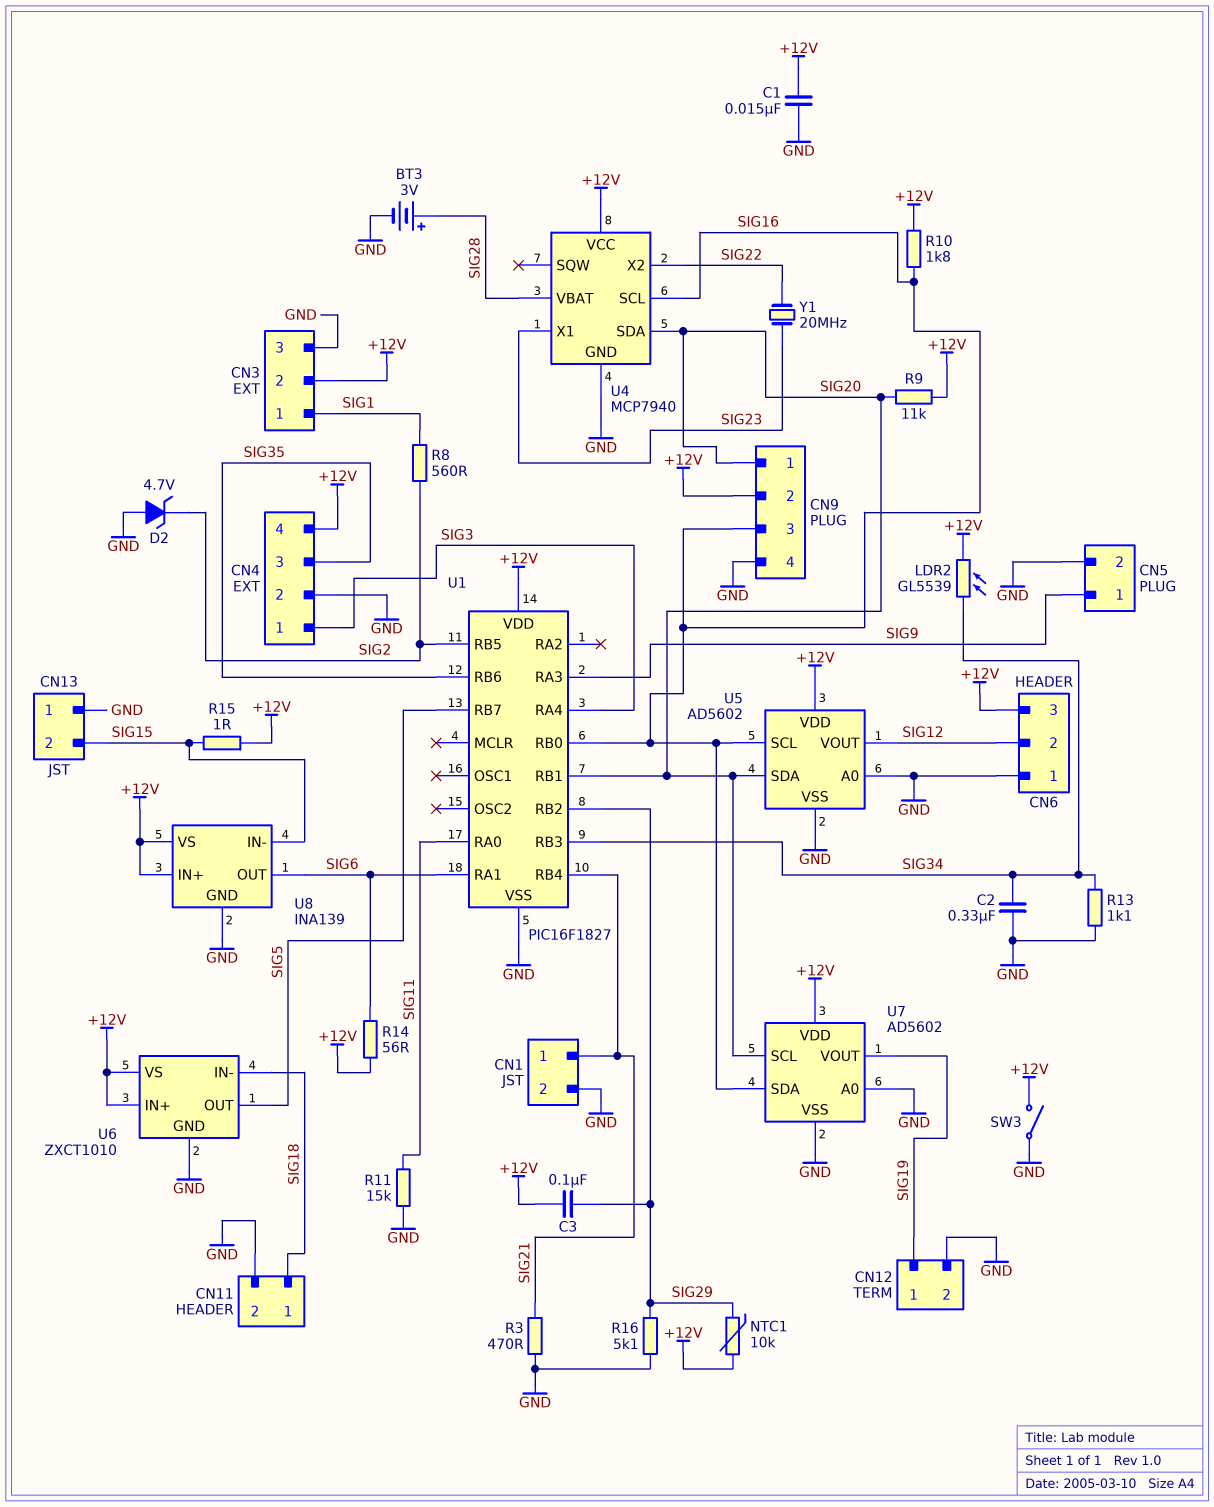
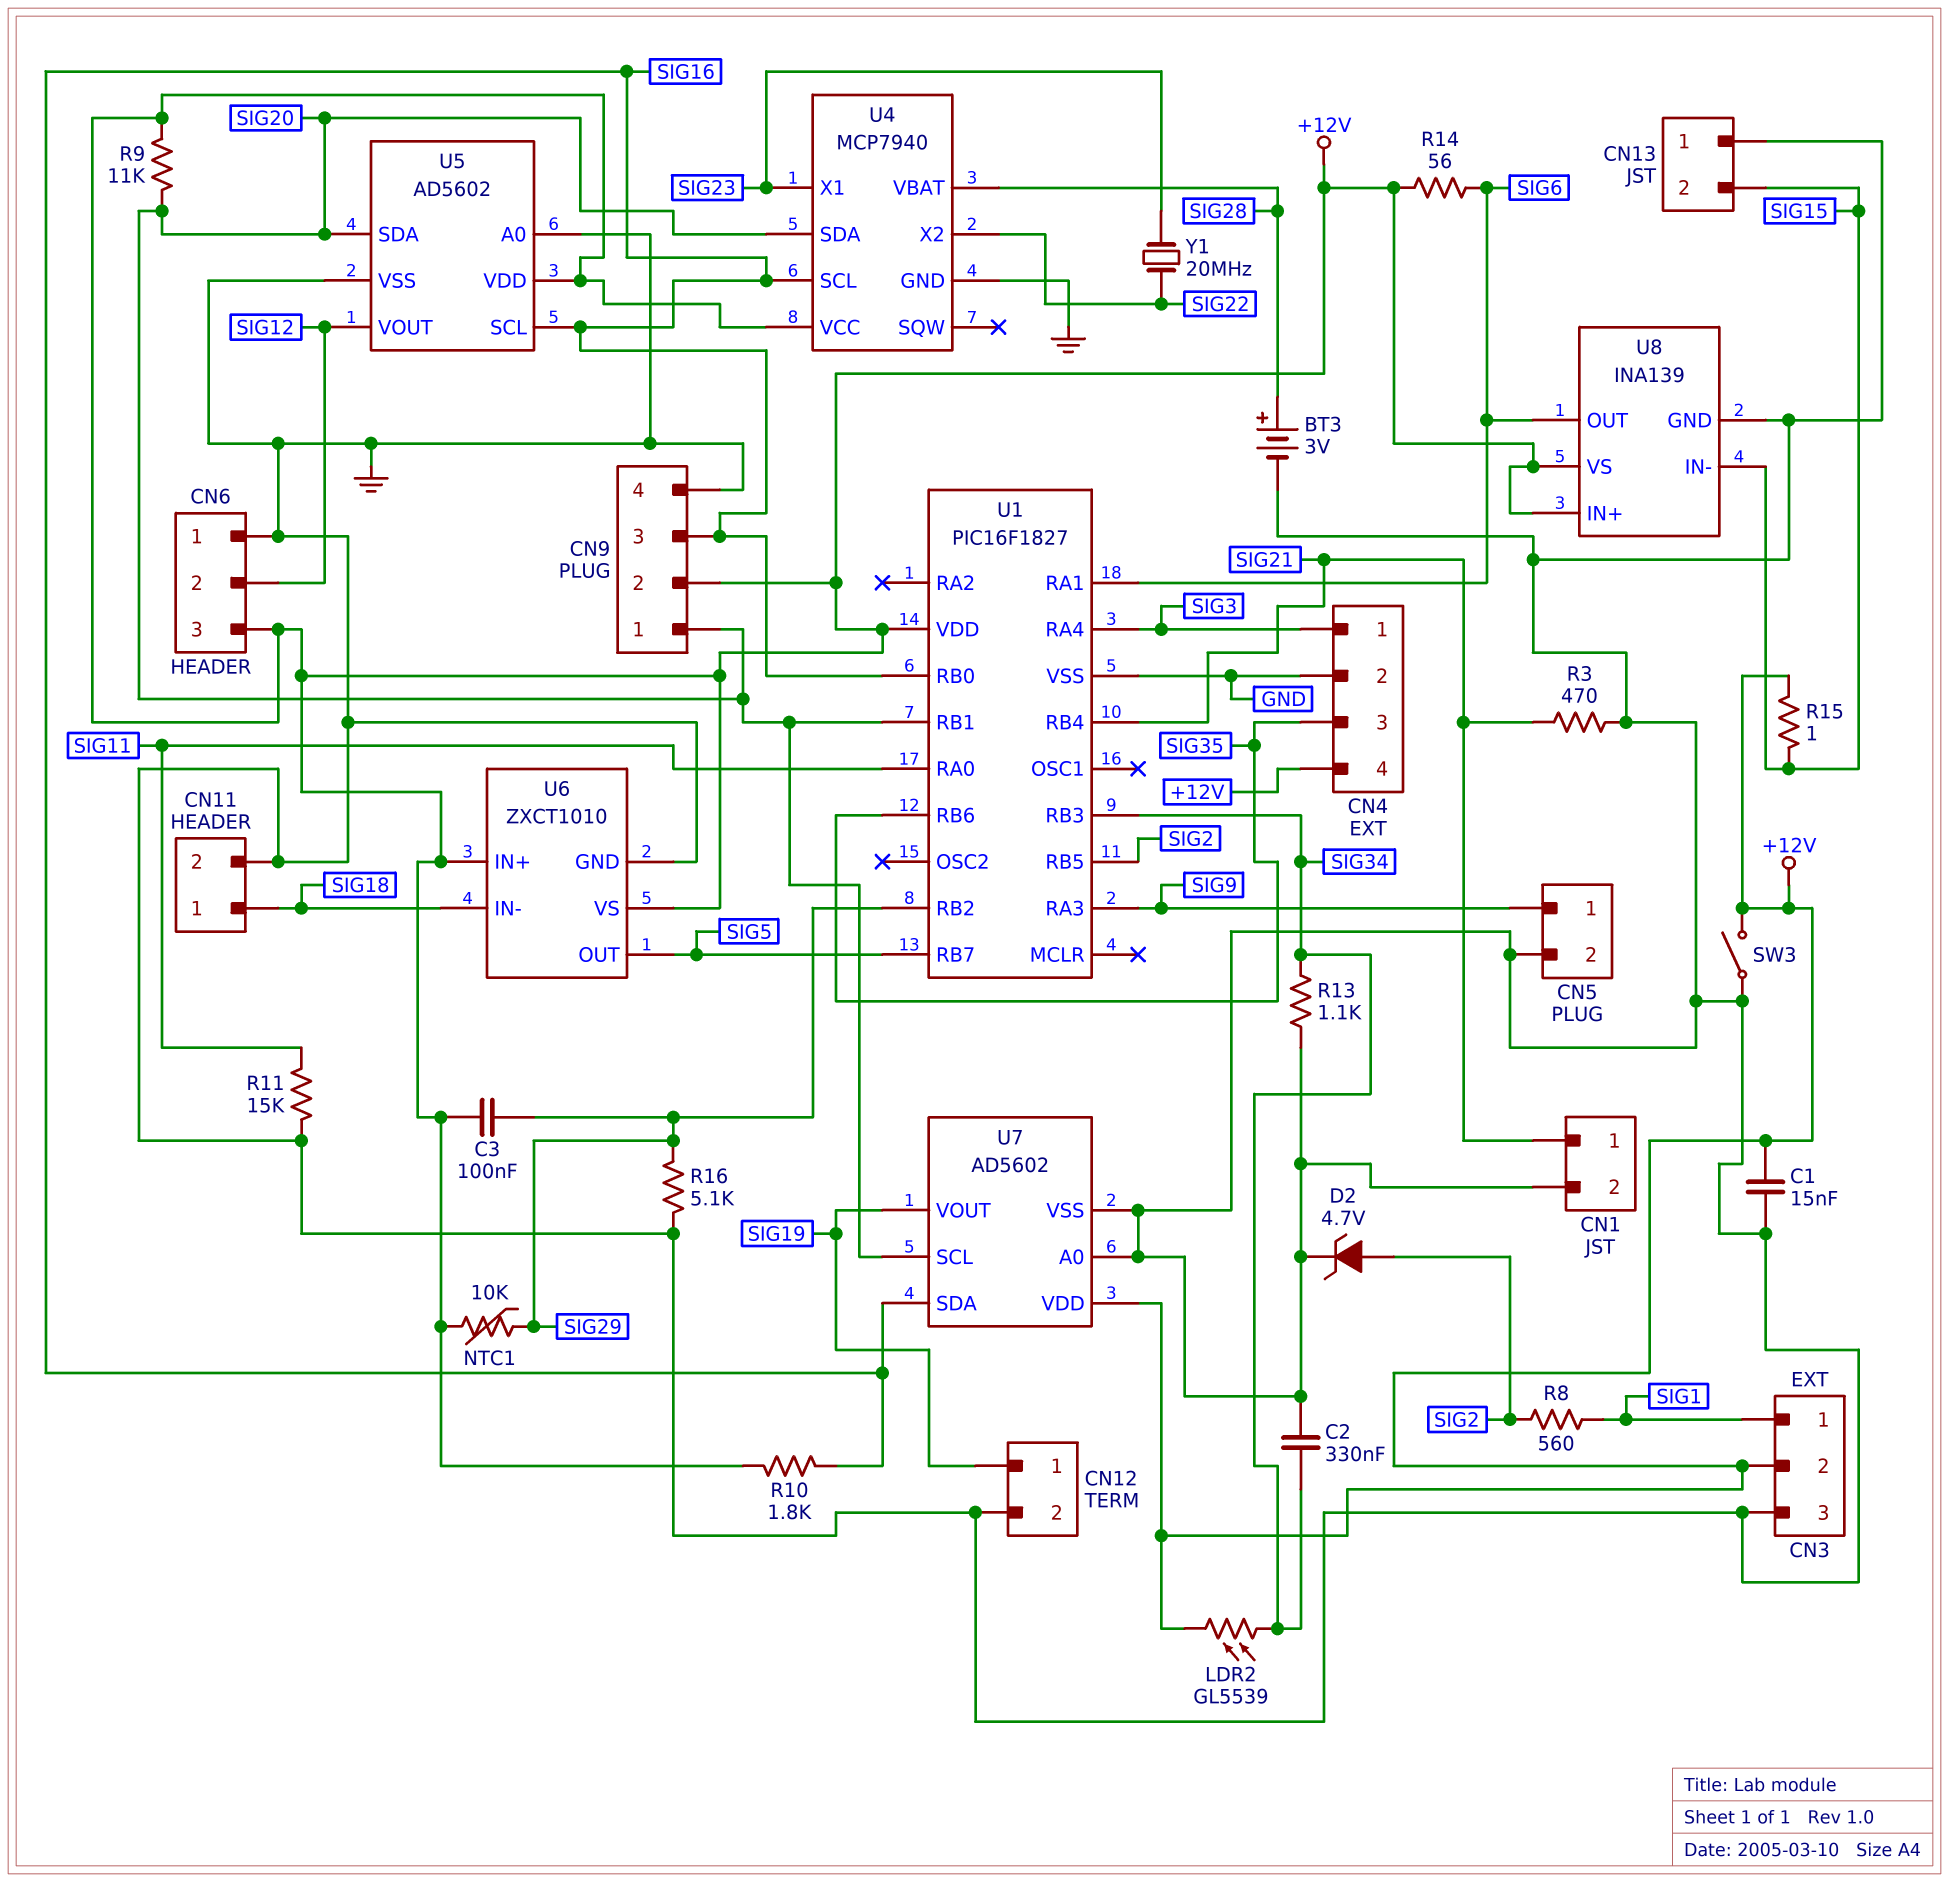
D2: zener 4.7V (A GND, K SIG2) -> zener 4.7V (A SIG2, K GND)

